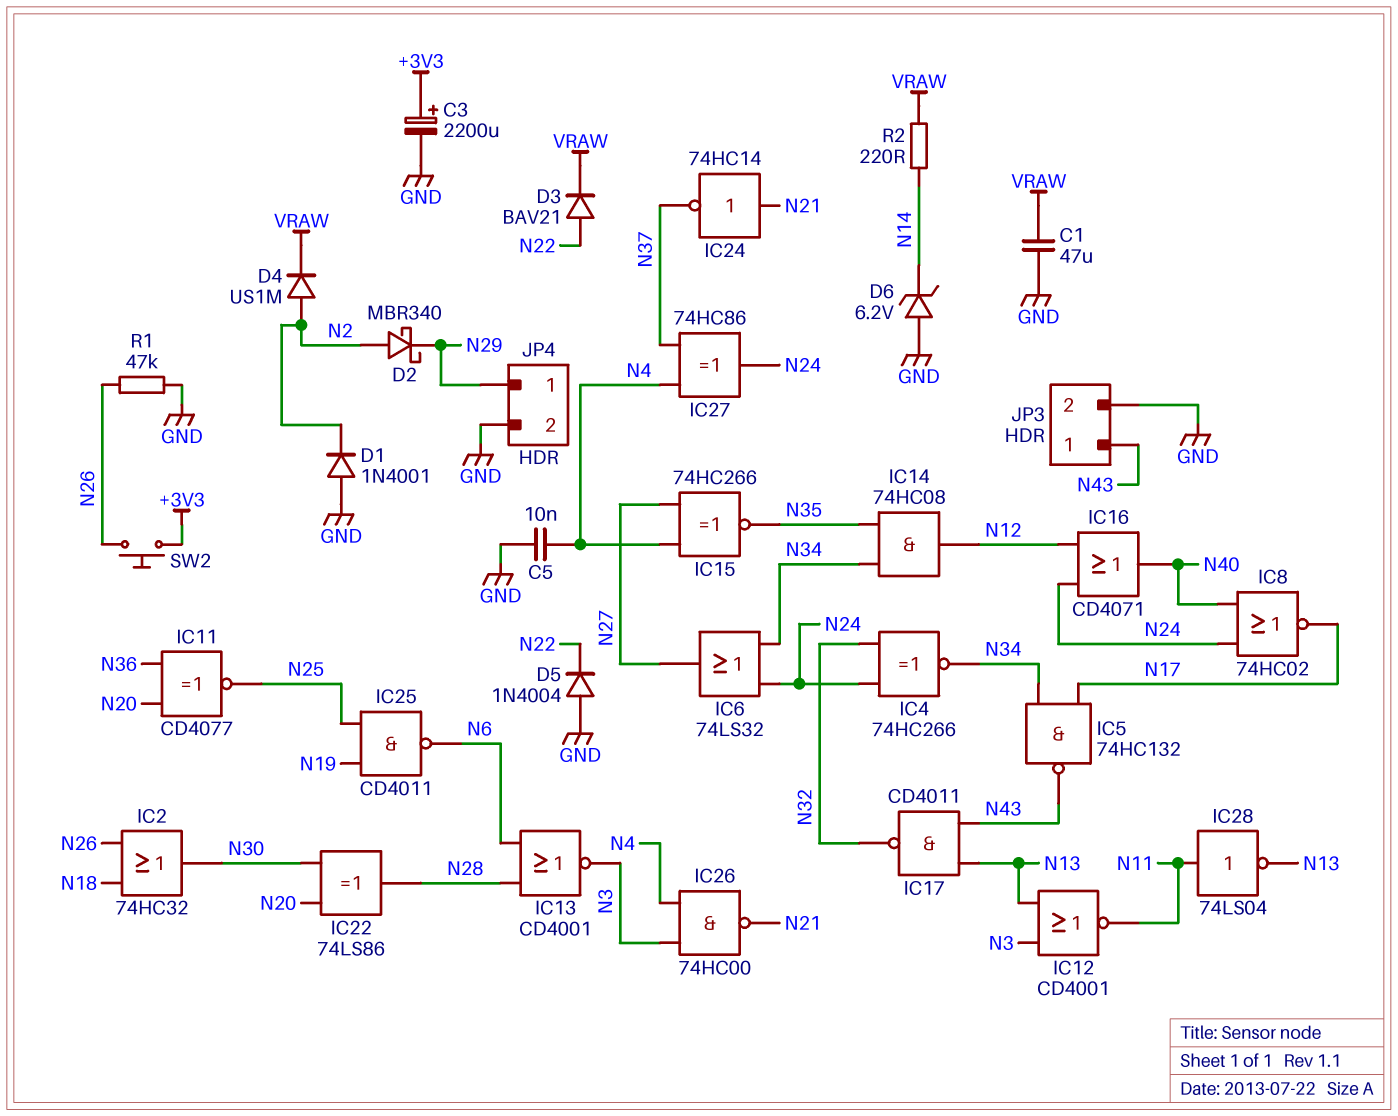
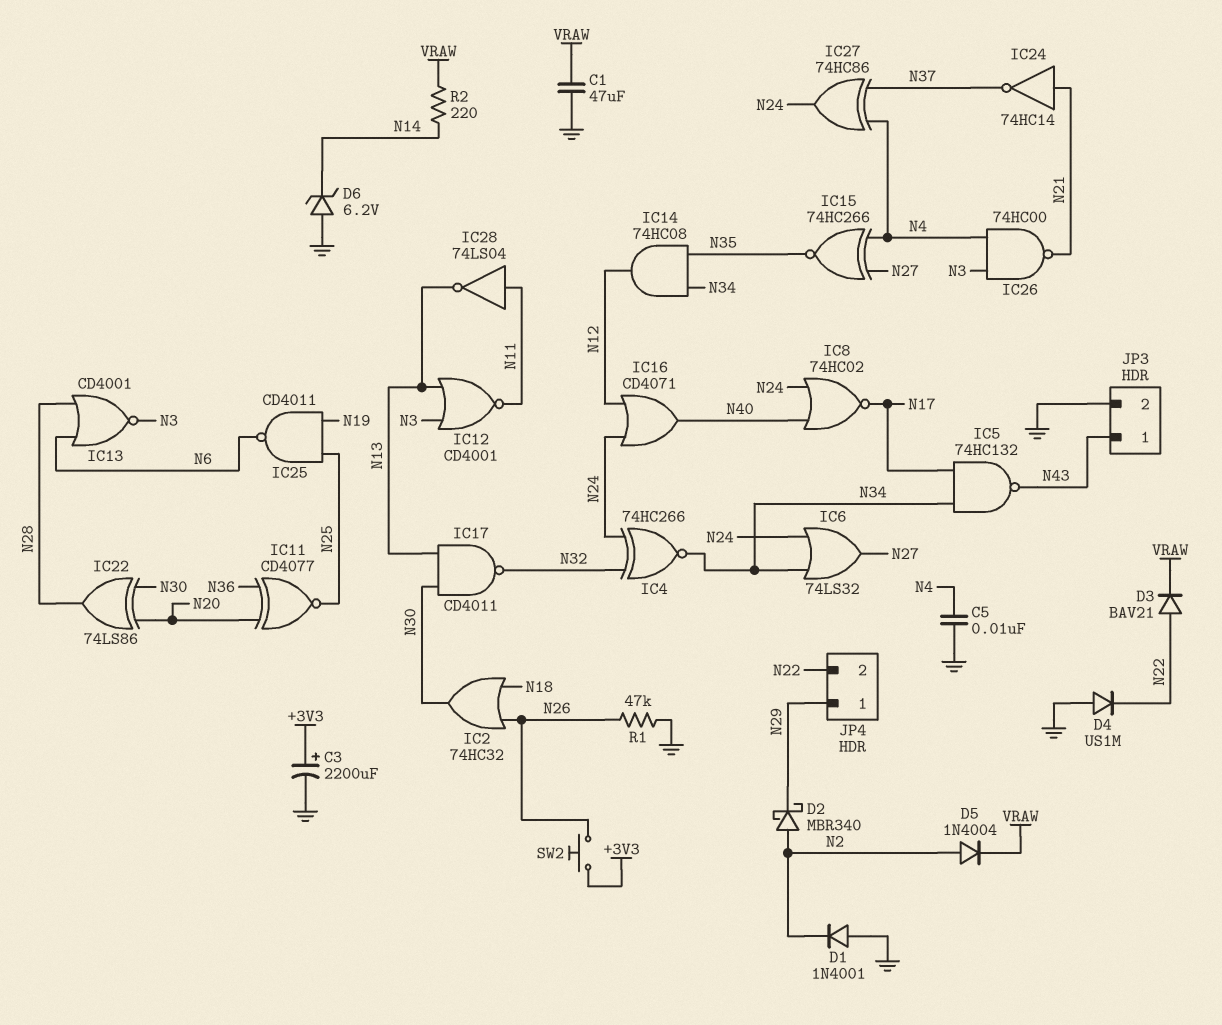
D4: diode US1M (A N2, K VRAW) -> diode US1M (A GND, K N22)
D5: diode 1N4004 (A GND, K N22) -> diode 1N4004 (A N2, K VRAW)
IC17: NAND CD4011 (in N13, in N43, out N32) -> NAND CD4011 (in N13, in N30, out N32)
JP4 pin 2: GND -> N22

